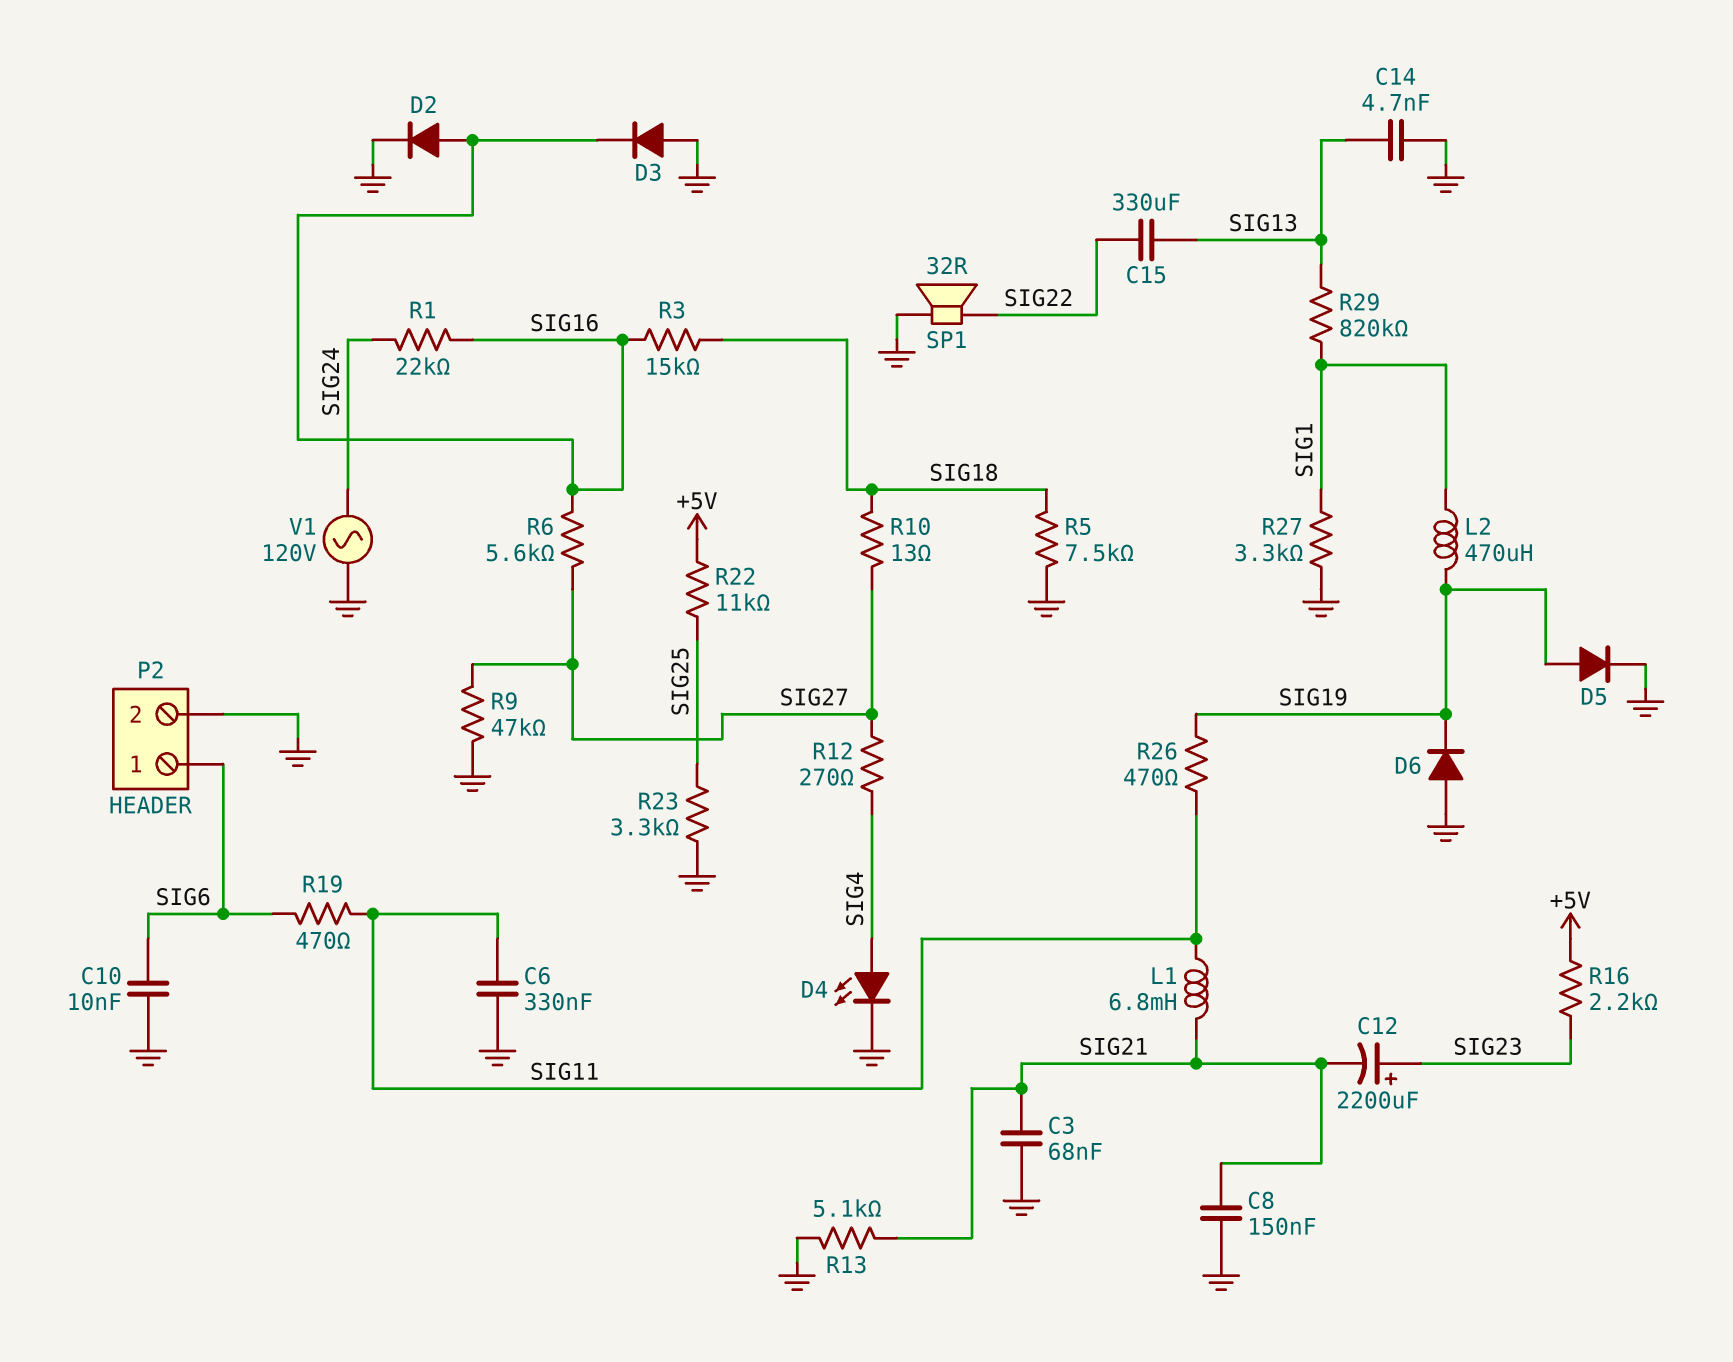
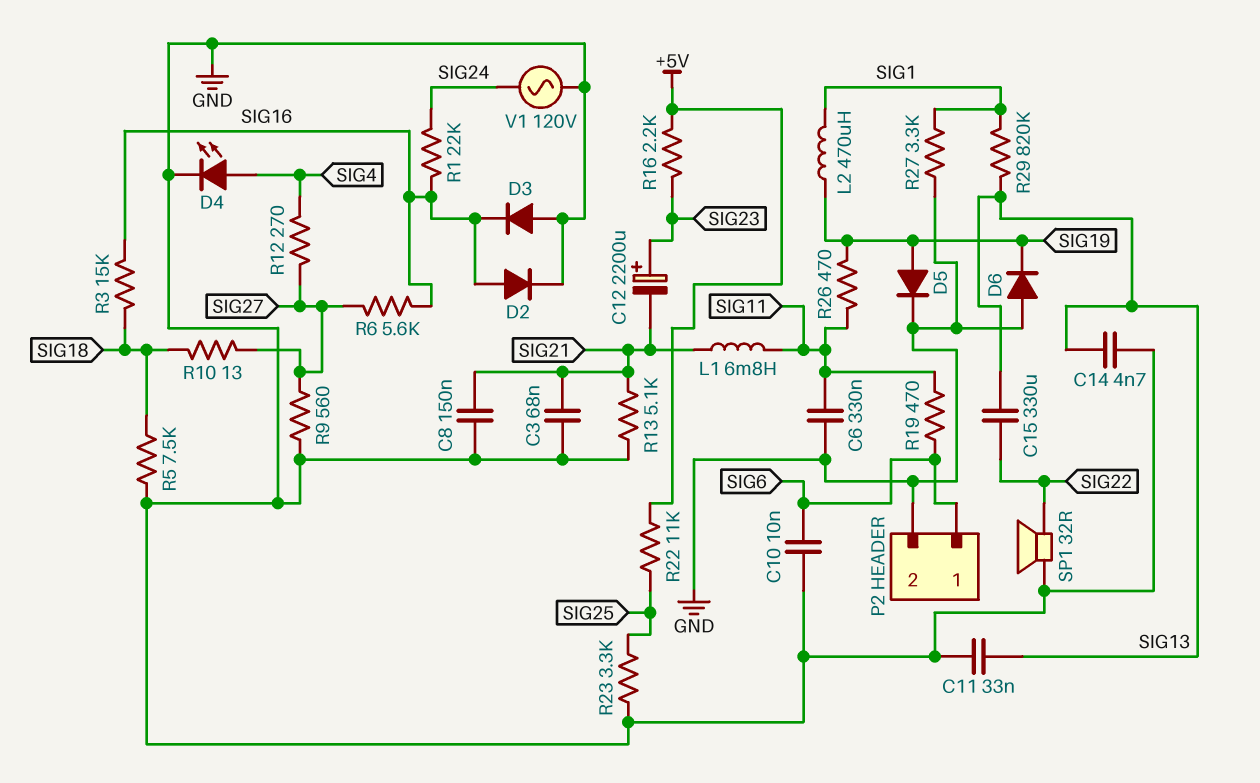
C11: none -> 33nF (GND, SIG13)
R9: 47k (GND, SIG27) -> 560 (GND, SIG27)

